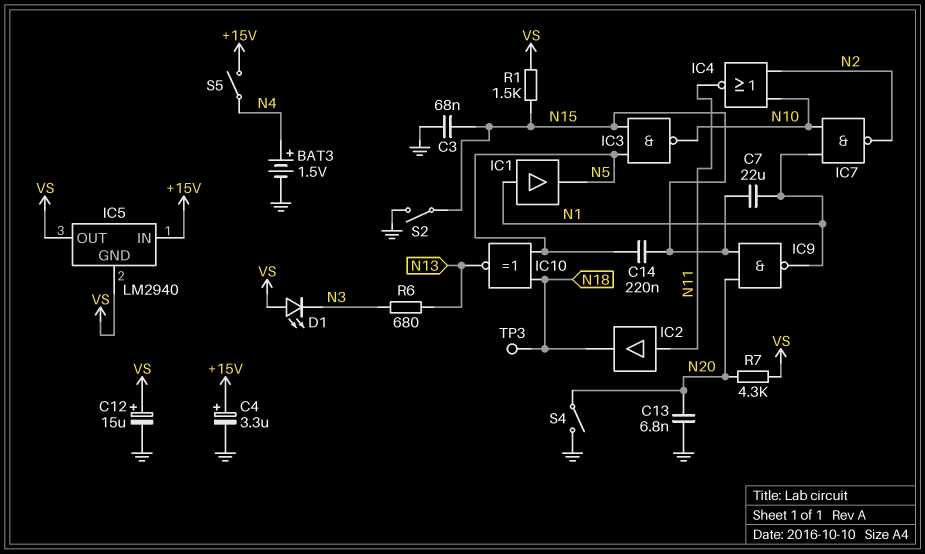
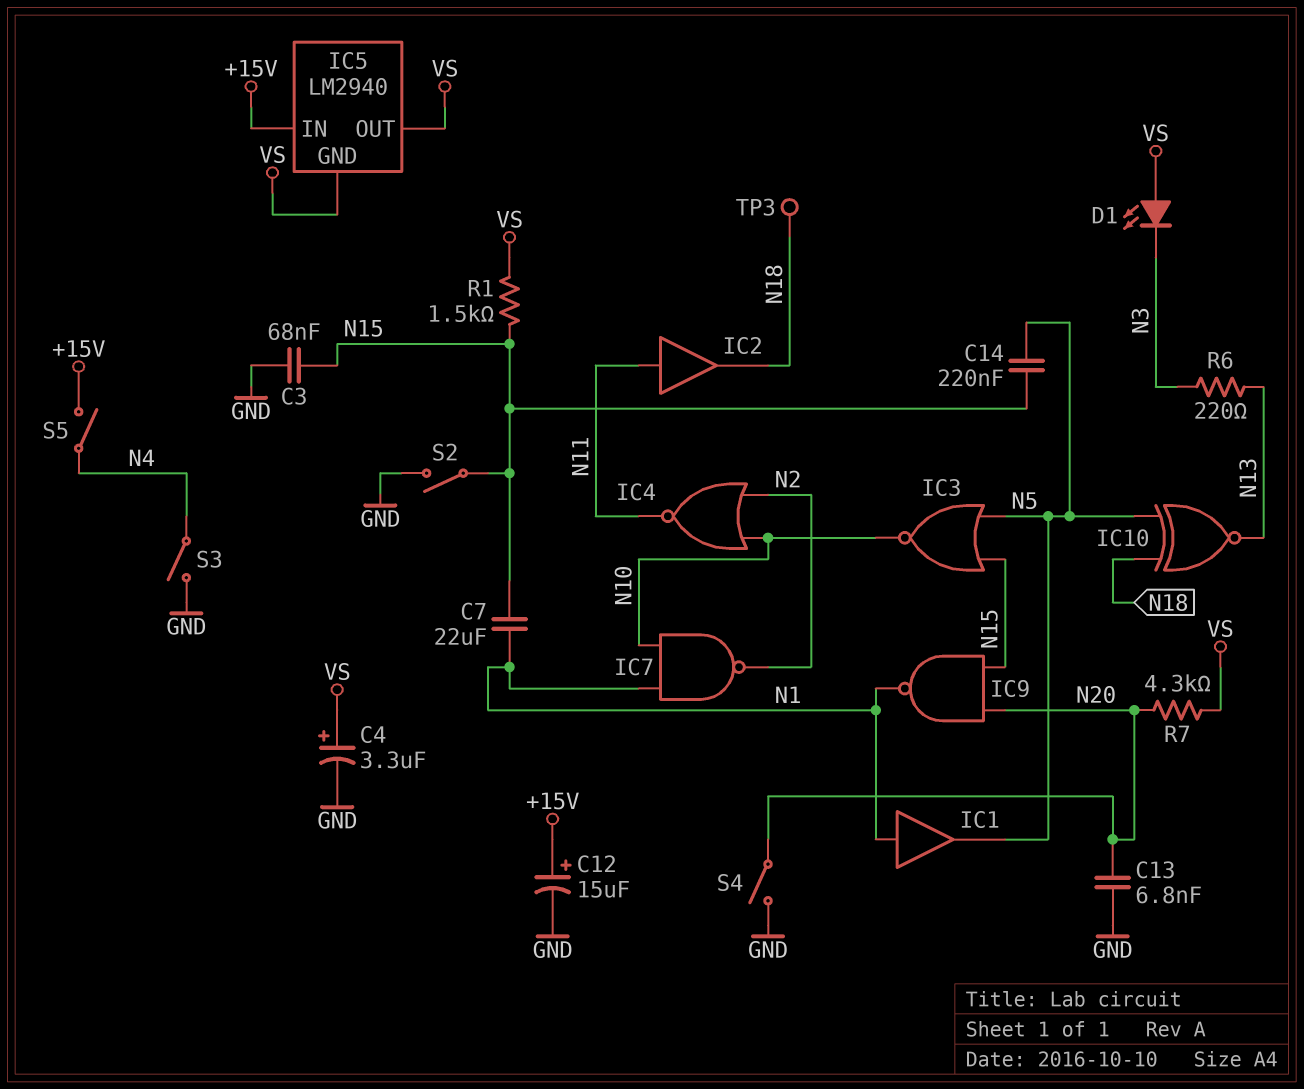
BAT3: 1.5V (plus N4, minus GND) -> none
C4: 3.3uF (plus +15V, minus GND) -> 3.3uF (plus VS, minus GND)
C12: 15uF (plus VS, minus GND) -> 15uF (plus +15V, minus GND)
IC3: NAND (in N5, in N15, out N10) -> NOR (in N5, in N15, out N10)
R6: 680 (N3, N13) -> 220 (N3, N13)
S3: none -> switch (GND, N4)

